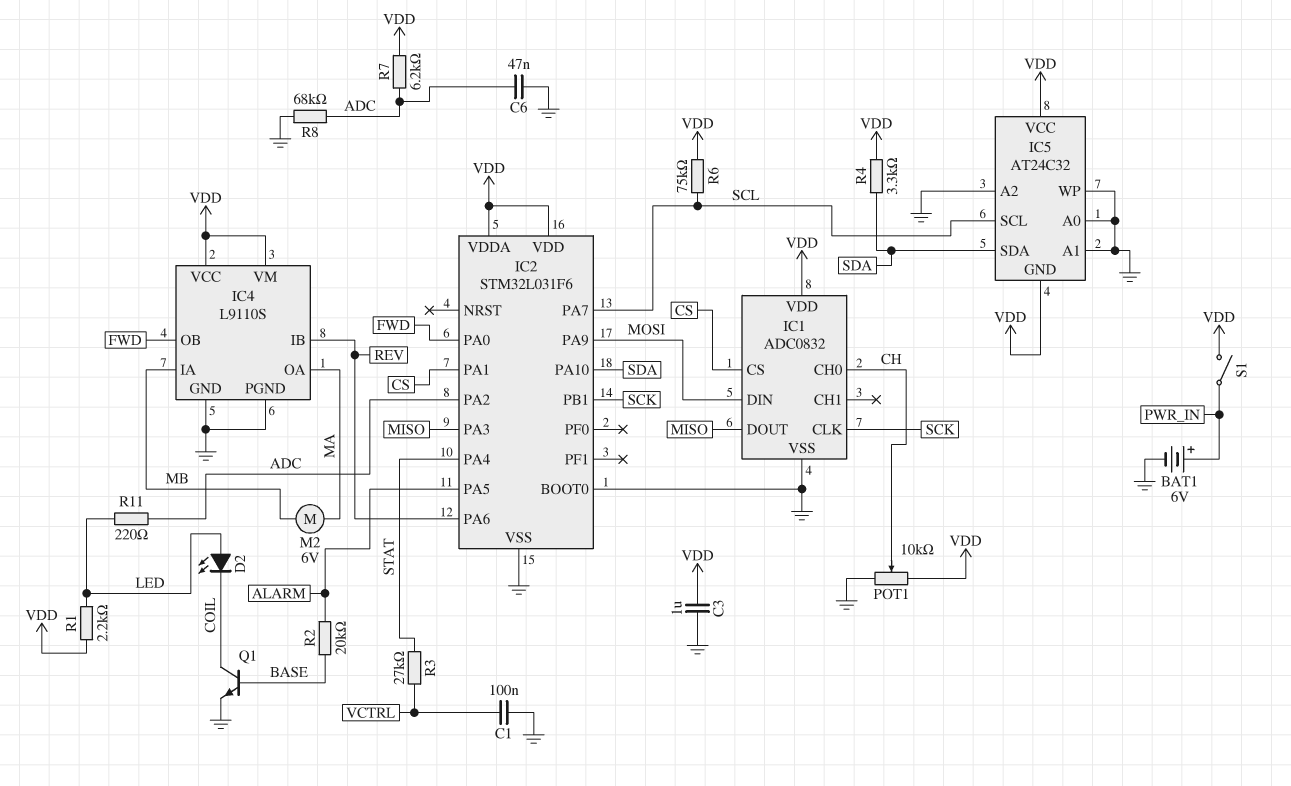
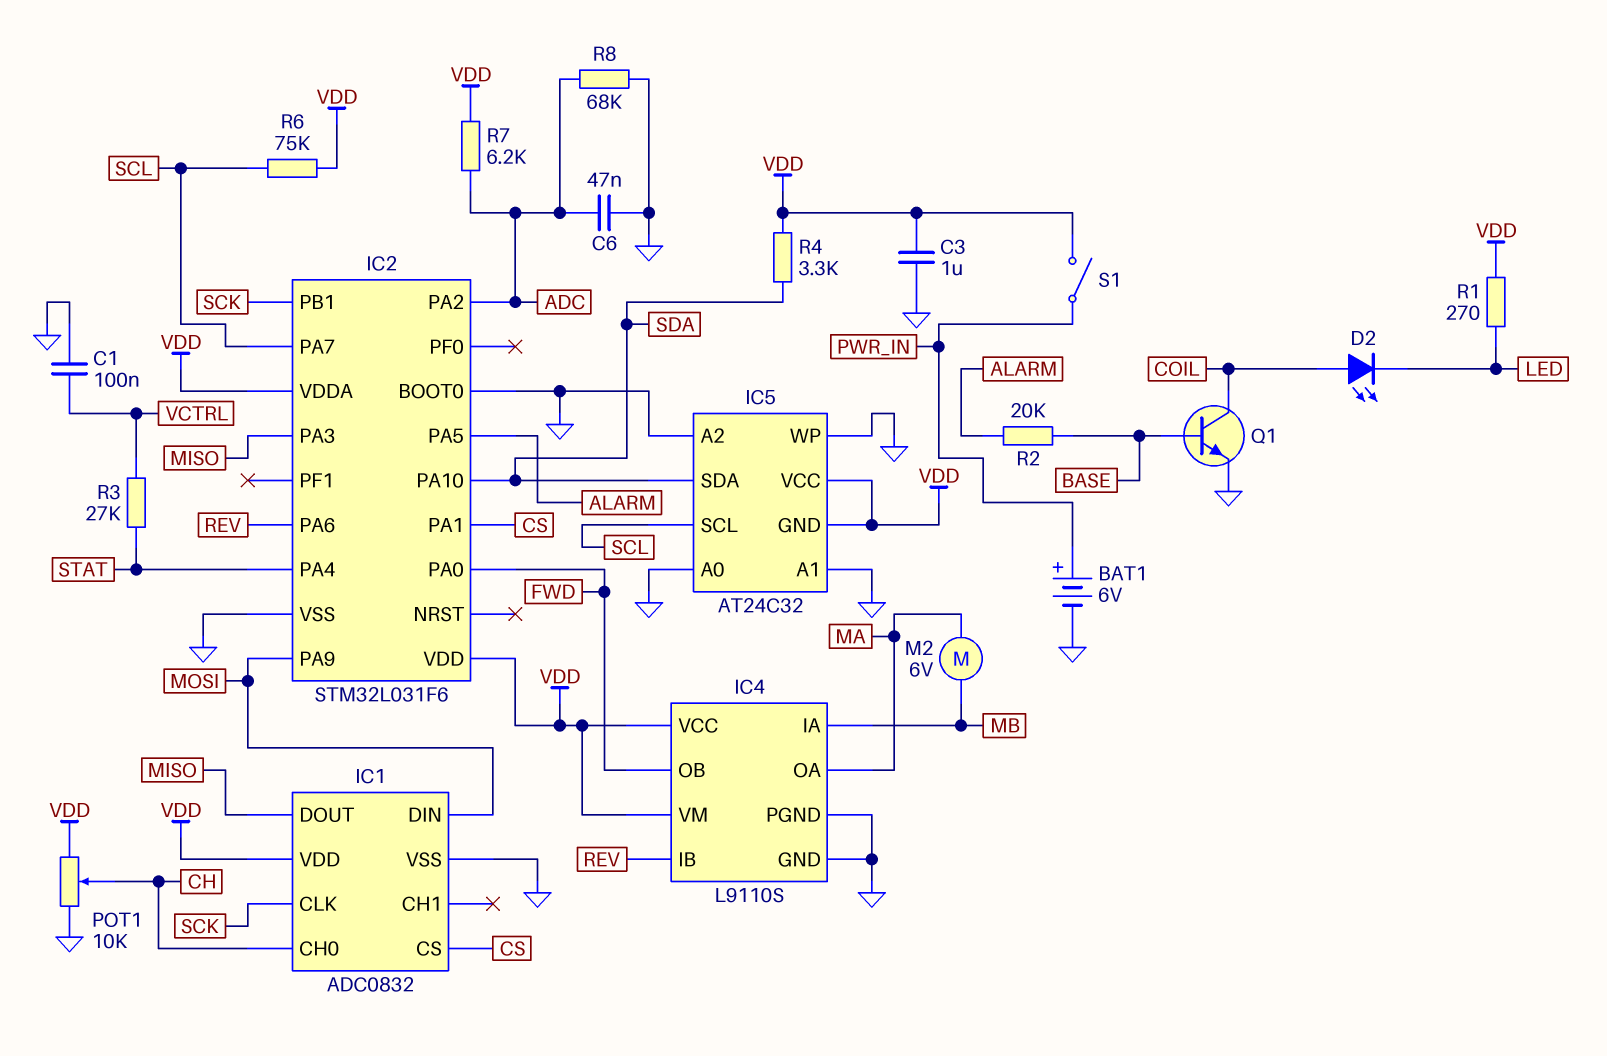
D2: LED (A LED, K COIL) -> LED (A COIL, K LED)
R1: 2.2k (LED, VDD) -> 270 (LED, VDD)
R11: 220 (ADC, LED) -> none

